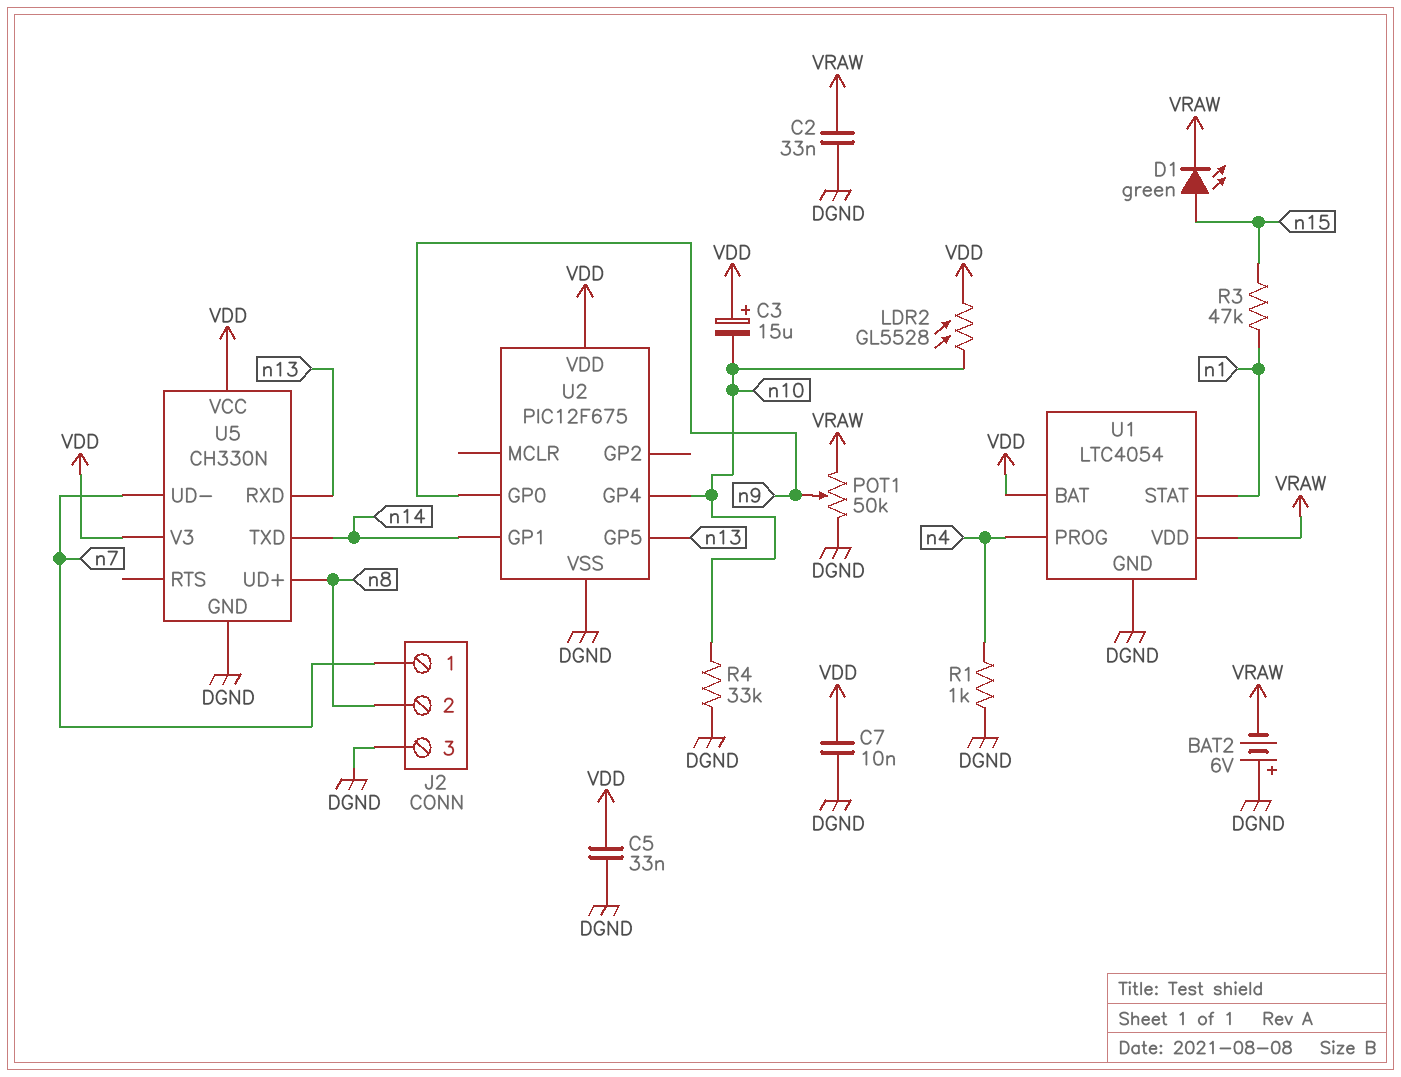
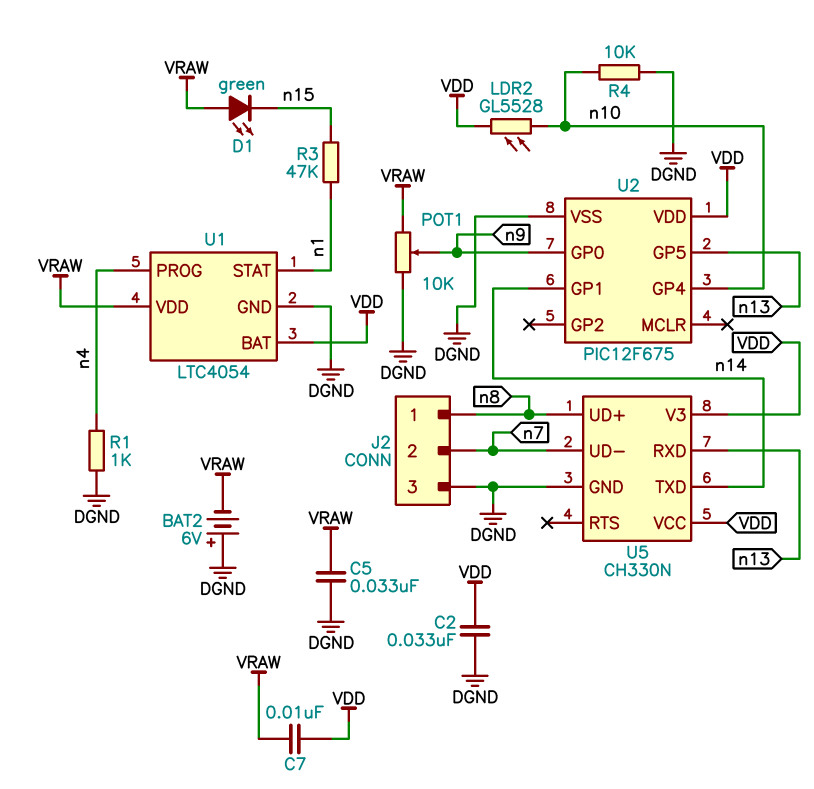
C2: 33nF (DGND, VRAW) -> 33nF (DGND, VDD)
C3: 15uF (plus VDD, minus n10) -> none
C5: 33nF (DGND, VDD) -> 33nF (DGND, VRAW)
C7: 10nF (DGND, VDD) -> 10nF (VDD, VRAW)
D1: LED green (A n15, K VRAW) -> LED green (A VRAW, K n15)
J2 pin 1: n7 -> n8
J2 pin 2: n8 -> n7
POT1: 50k (DGND, VRAW, wiper n9) -> 10k (DGND, VRAW, wiper n9)
R4: 33k (DGND, n10) -> 10k (DGND, n10)

